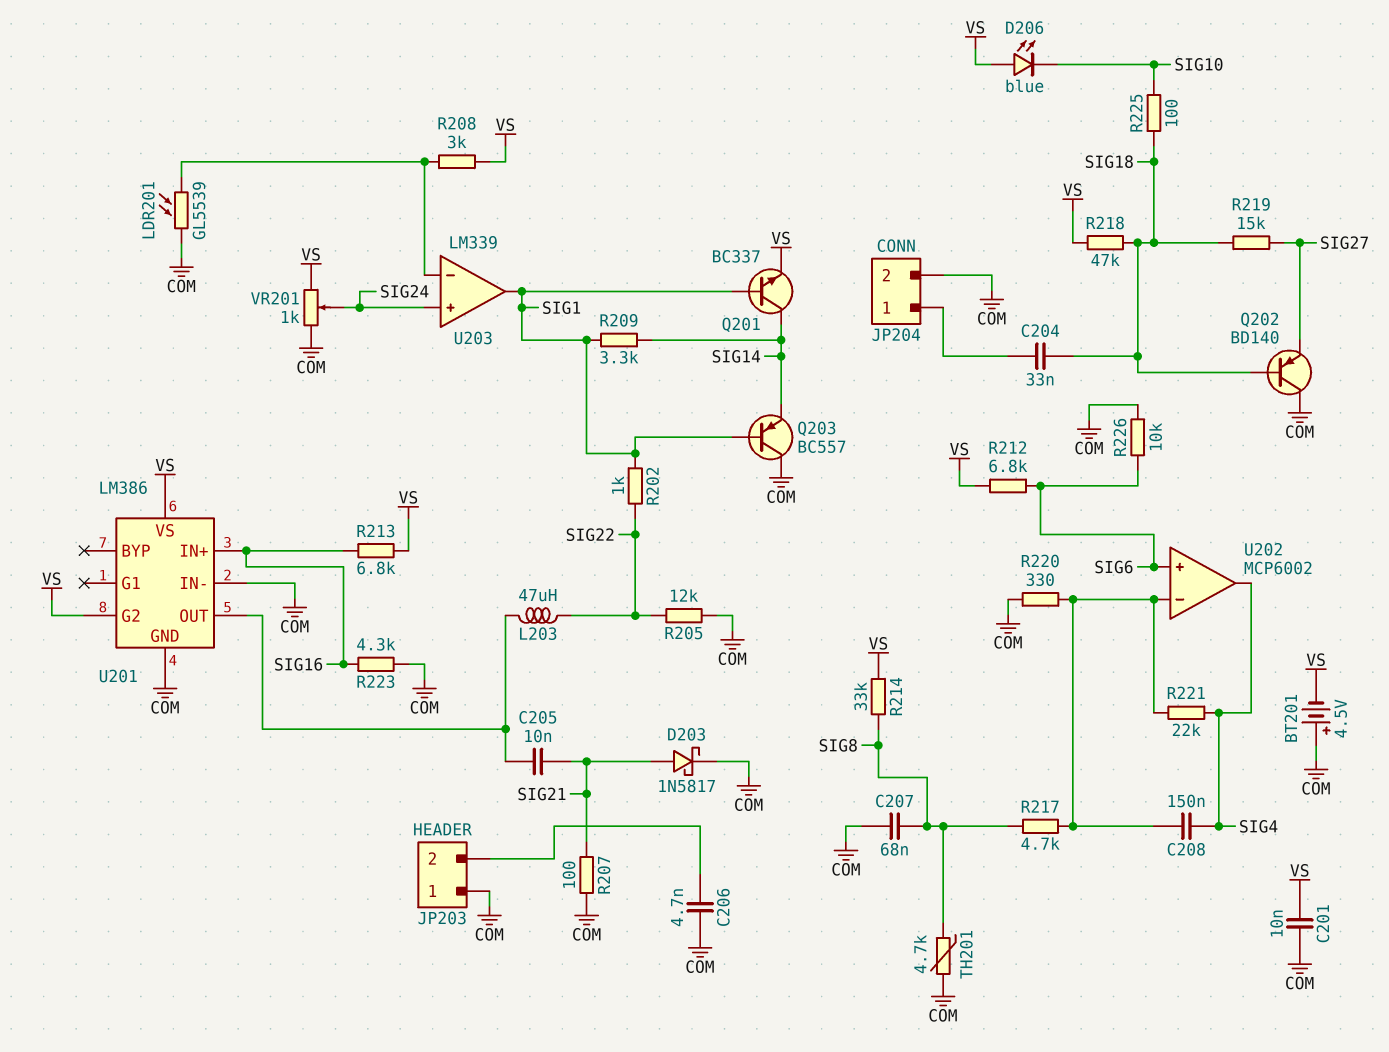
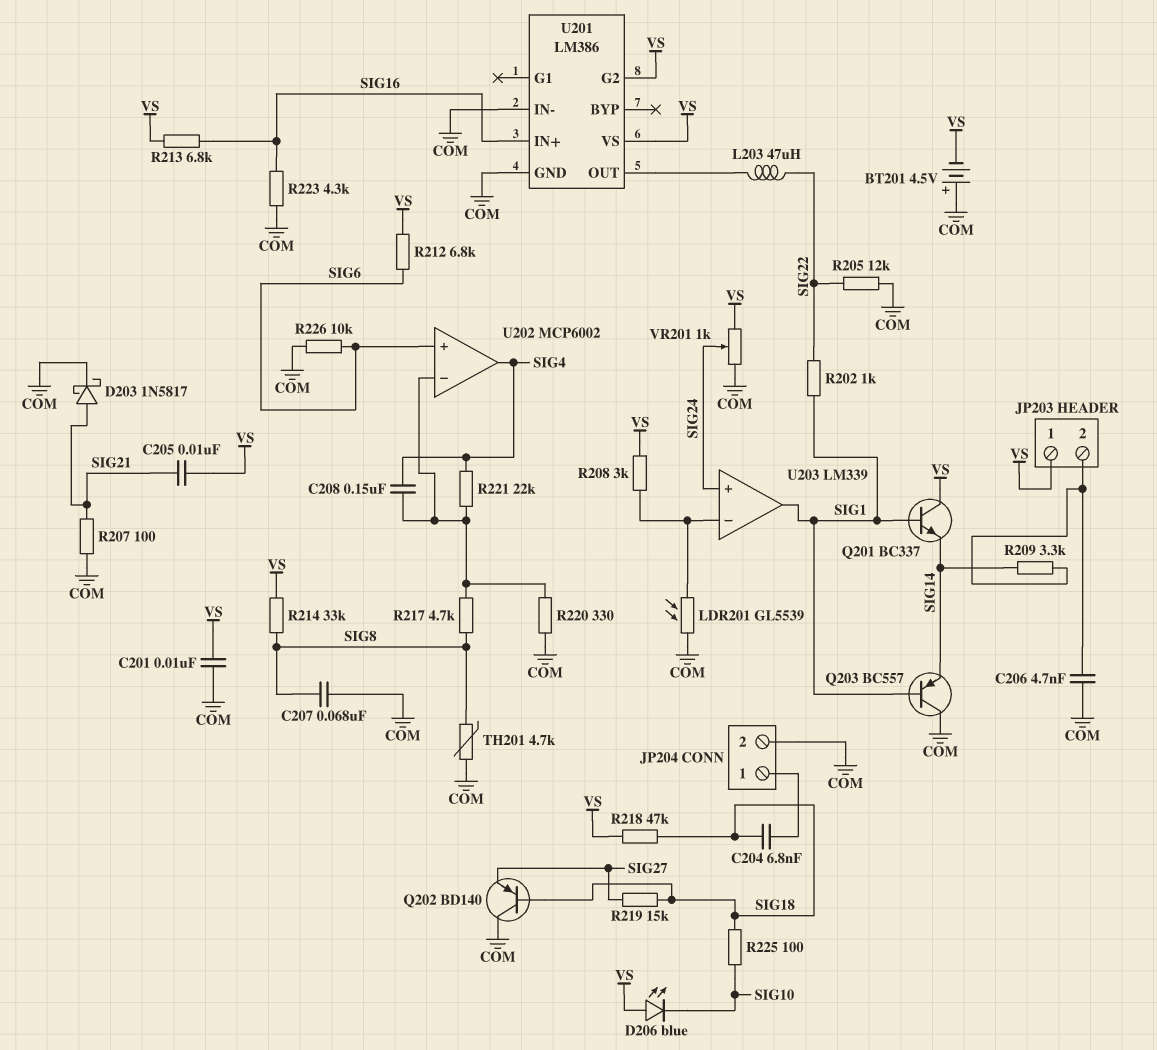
C204: 33nF (JP204/1, SIG18) -> 6.8nF (JP204/1, SIG18)
C205: 10nF (SIG21, U201/OUT) -> 10nF (SIG21, VS)
JP203 pin 1: COM -> VS
Q201: NPN BC337 (B SIG1, C SIG14, E VS) -> NPN BC337 (B SIG1, C VS, E SIG14)
R209: 3.3k (SIG1, SIG14) -> 3.3k (JP203/2, SIG14)

